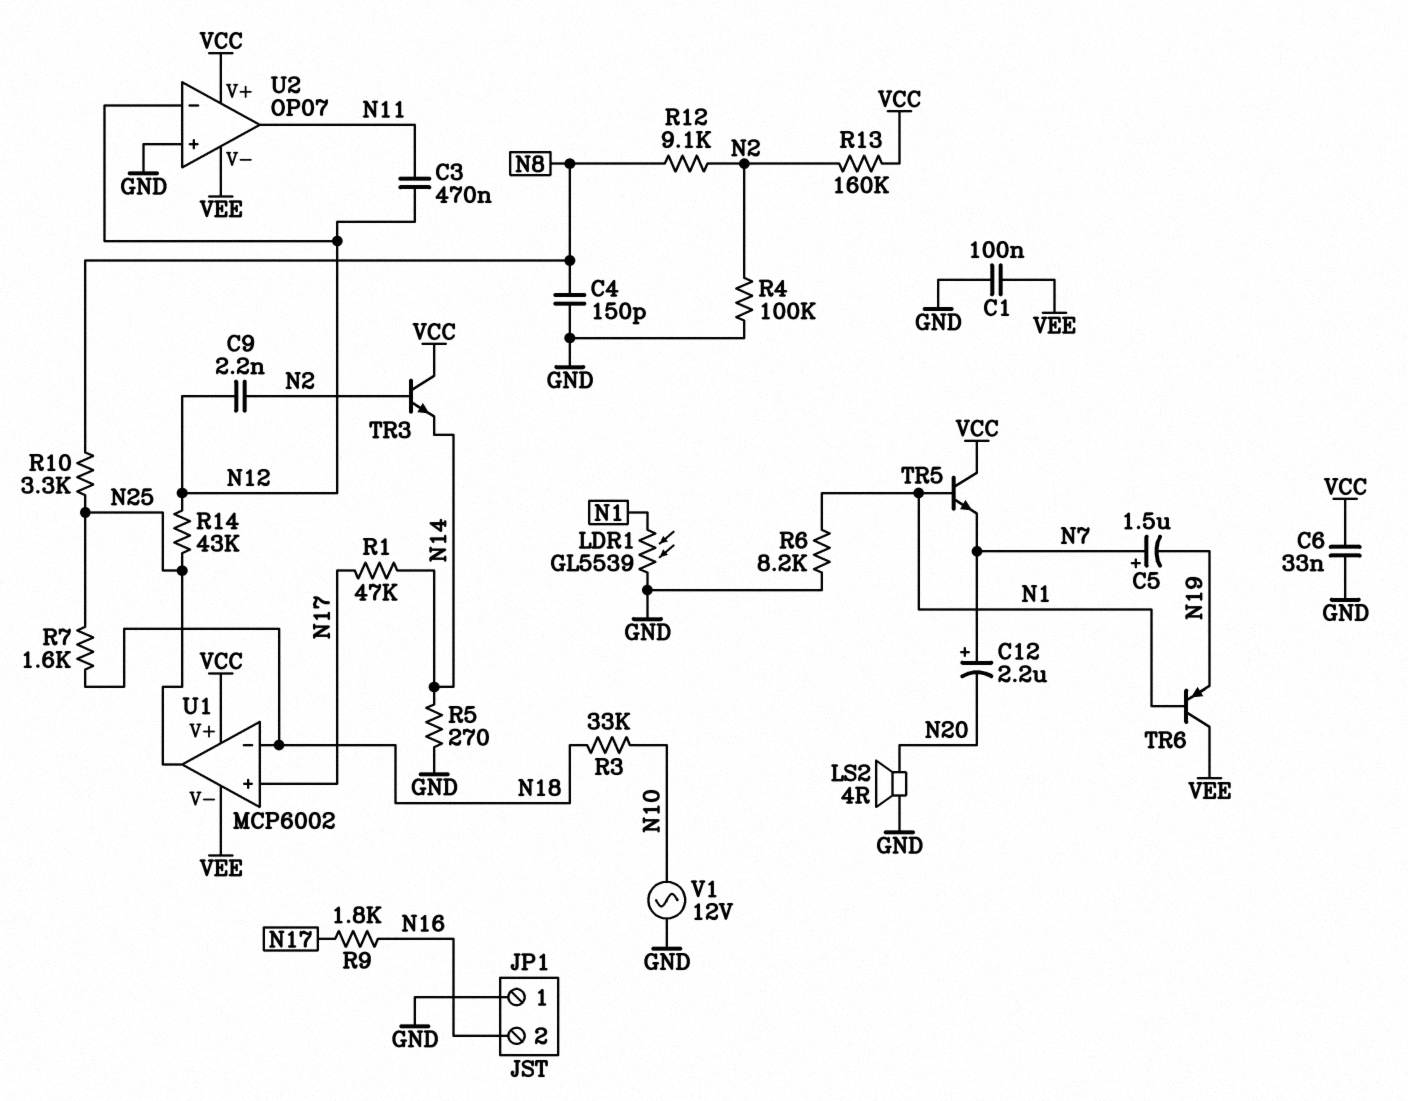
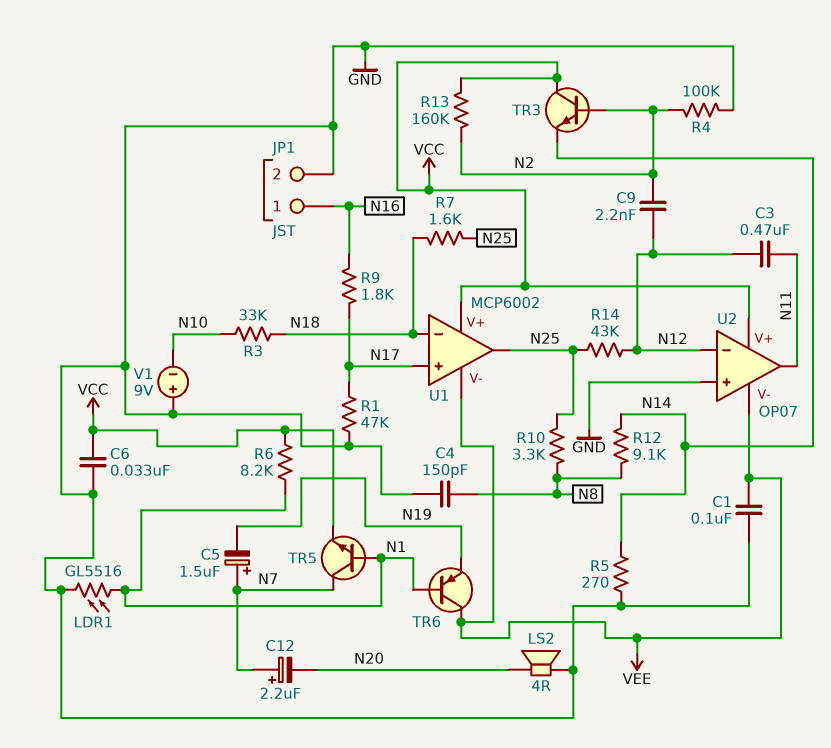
JP1 pin 1: GND -> N16
JP1 pin 2: N16 -> GND
LDR1: GL5539 (GND, N1) -> GL5516 (GND, N1)
R1: 47k (N14, N17) -> 47k (GND, N17)
R6: 8.2k (GND, N1) -> 8.2k (N1, VCC)
R12: 9.1k (N2, N8) -> 9.1k (N8, N14)
TR5: NPN (B N1, C VCC, E N7) -> NPN (B N1, C N7, E VCC)
V1: AC 12V (GND, N10) -> 9V (plus GND, minus N10)

